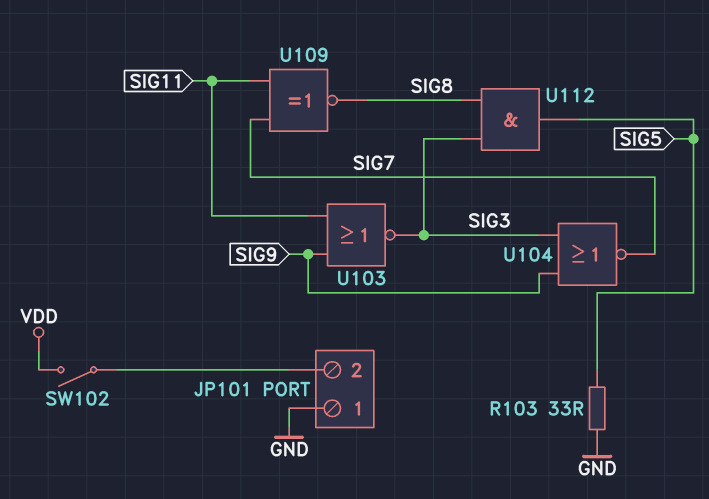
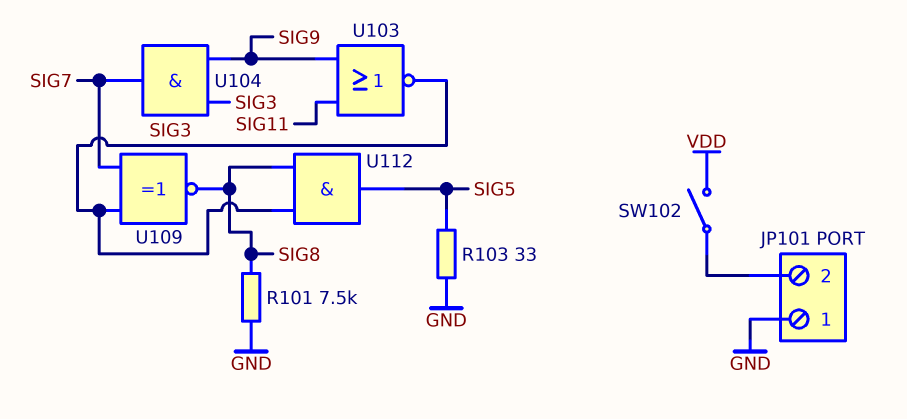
R101: none -> 7.5k (GND, SIG8)
U104: NOR (in SIG3, in SIG9, out SIG7) -> AND (in SIG3, in SIG9, out SIG7)
U109: XNOR (in SIG7, in SIG11, out SIG8) -> XNOR (in SIG3, in SIG7, out SIG8)

